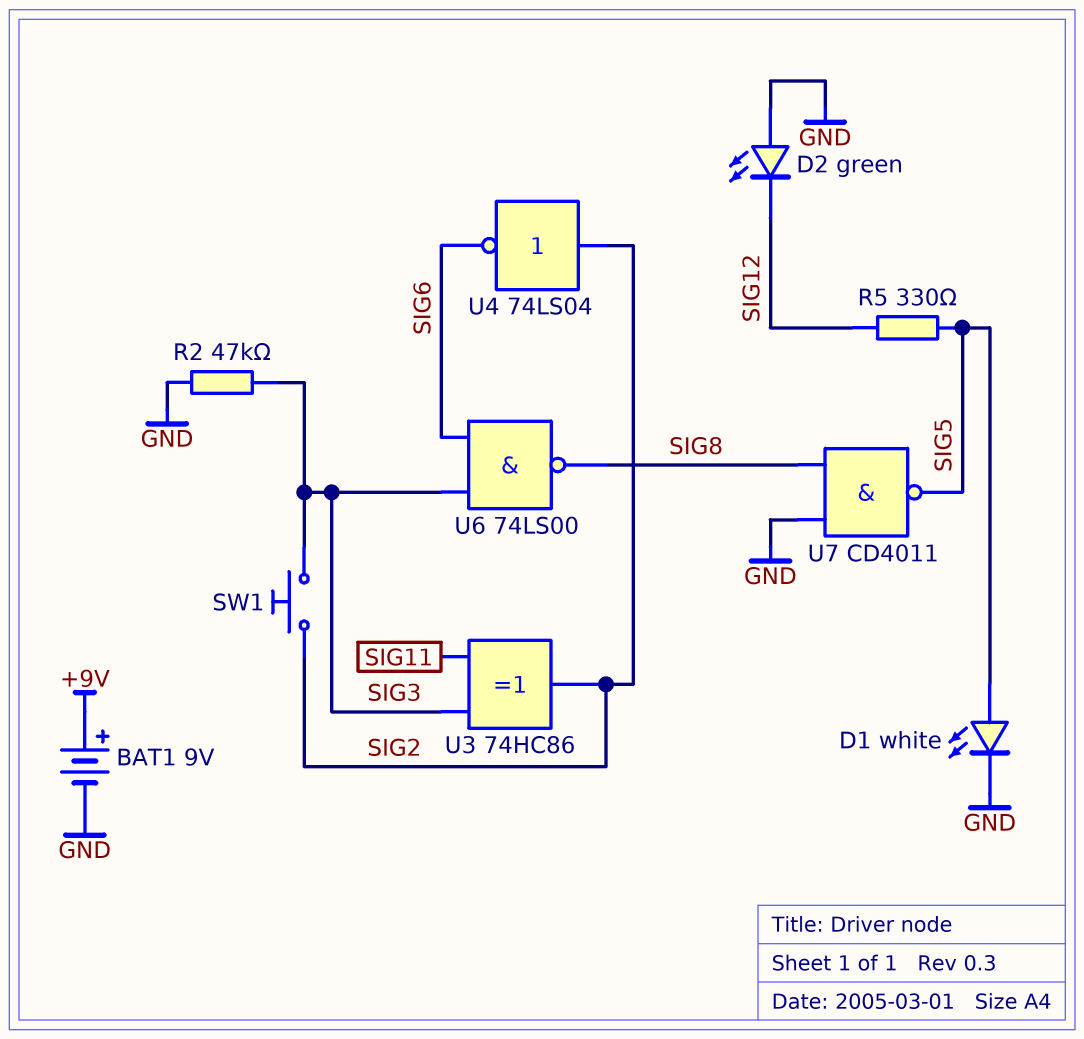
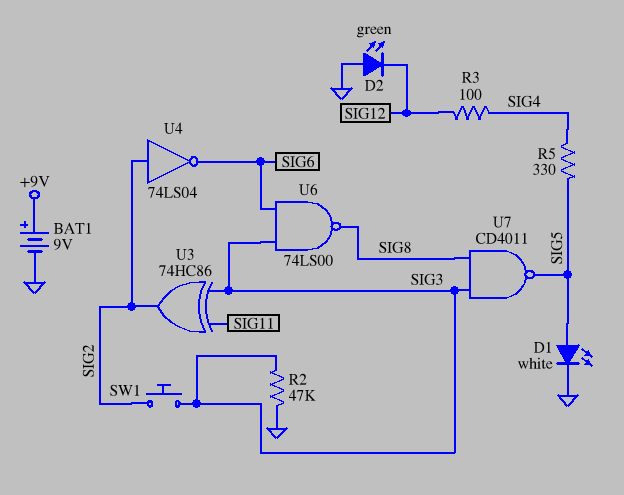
R3: none -> 100 (SIG4, SIG12)
R5: 330 (SIG5, SIG12) -> 330 (SIG4, SIG5)
U7: NAND CD4011 (in GND, in SIG8, out SIG5) -> NAND CD4011 (in SIG3, in SIG8, out SIG5)

